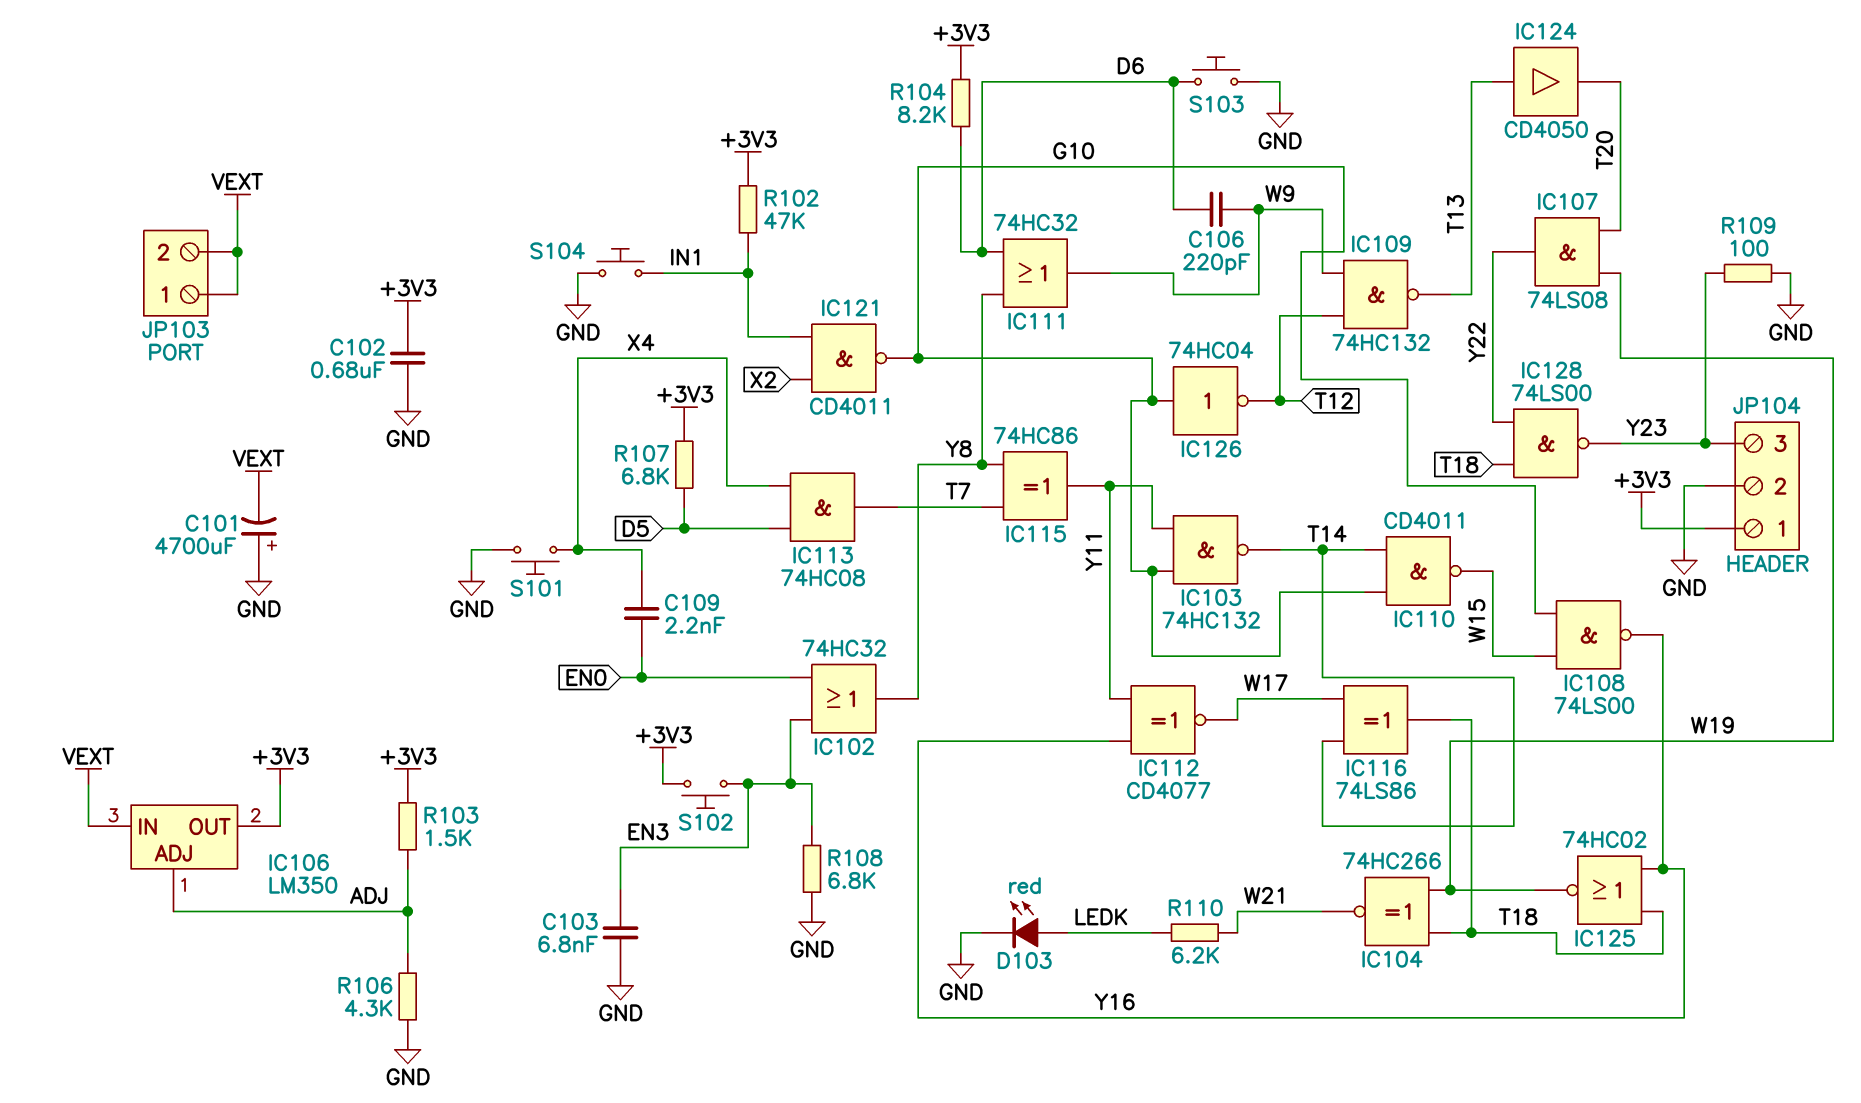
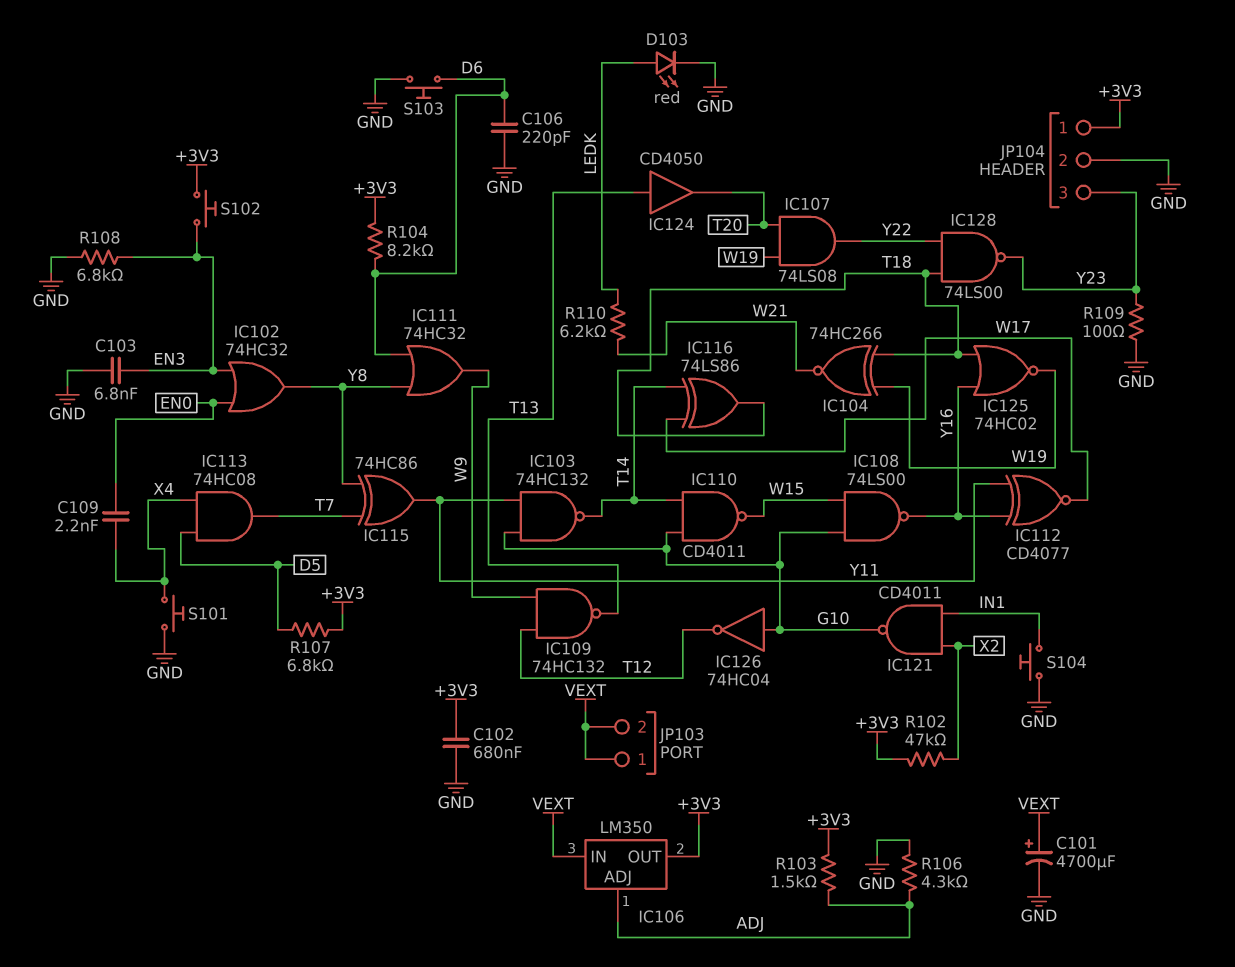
C101: 4700uF (plus GND, minus VEXT) -> 4700uF (plus VEXT, minus GND)
C106: 220pF (D6, W9) -> 220pF (D6, GND)
R102: 47k (+3V3, IN1) -> 47k (+3V3, X2)

